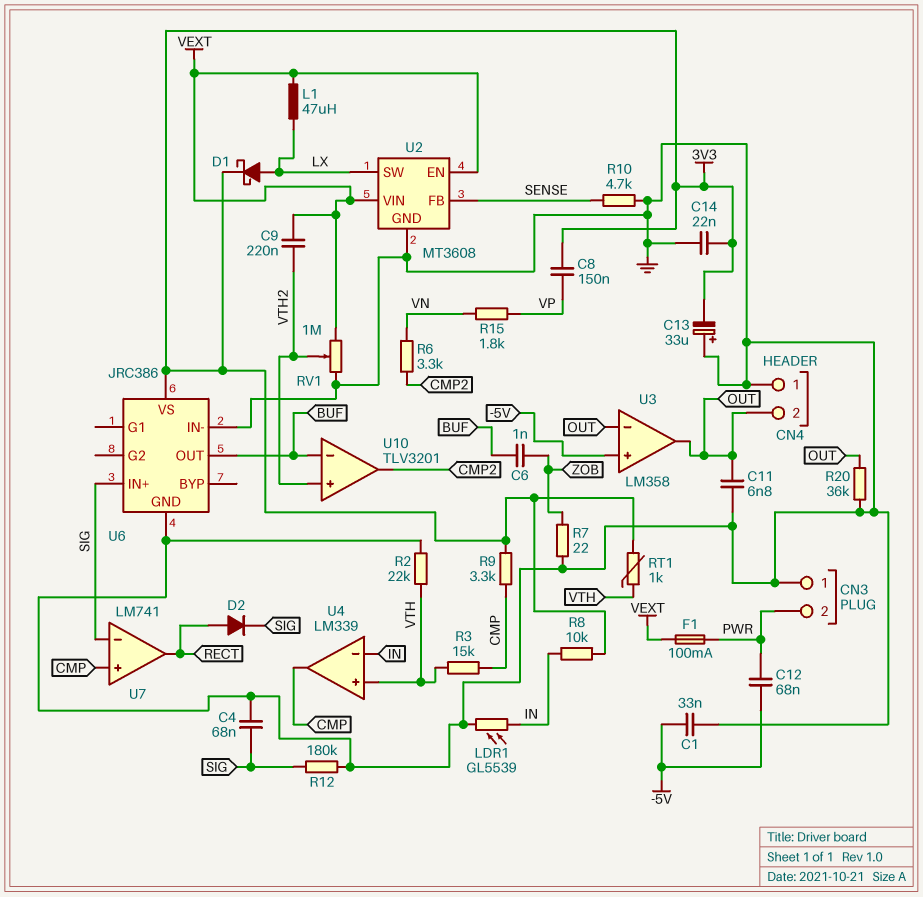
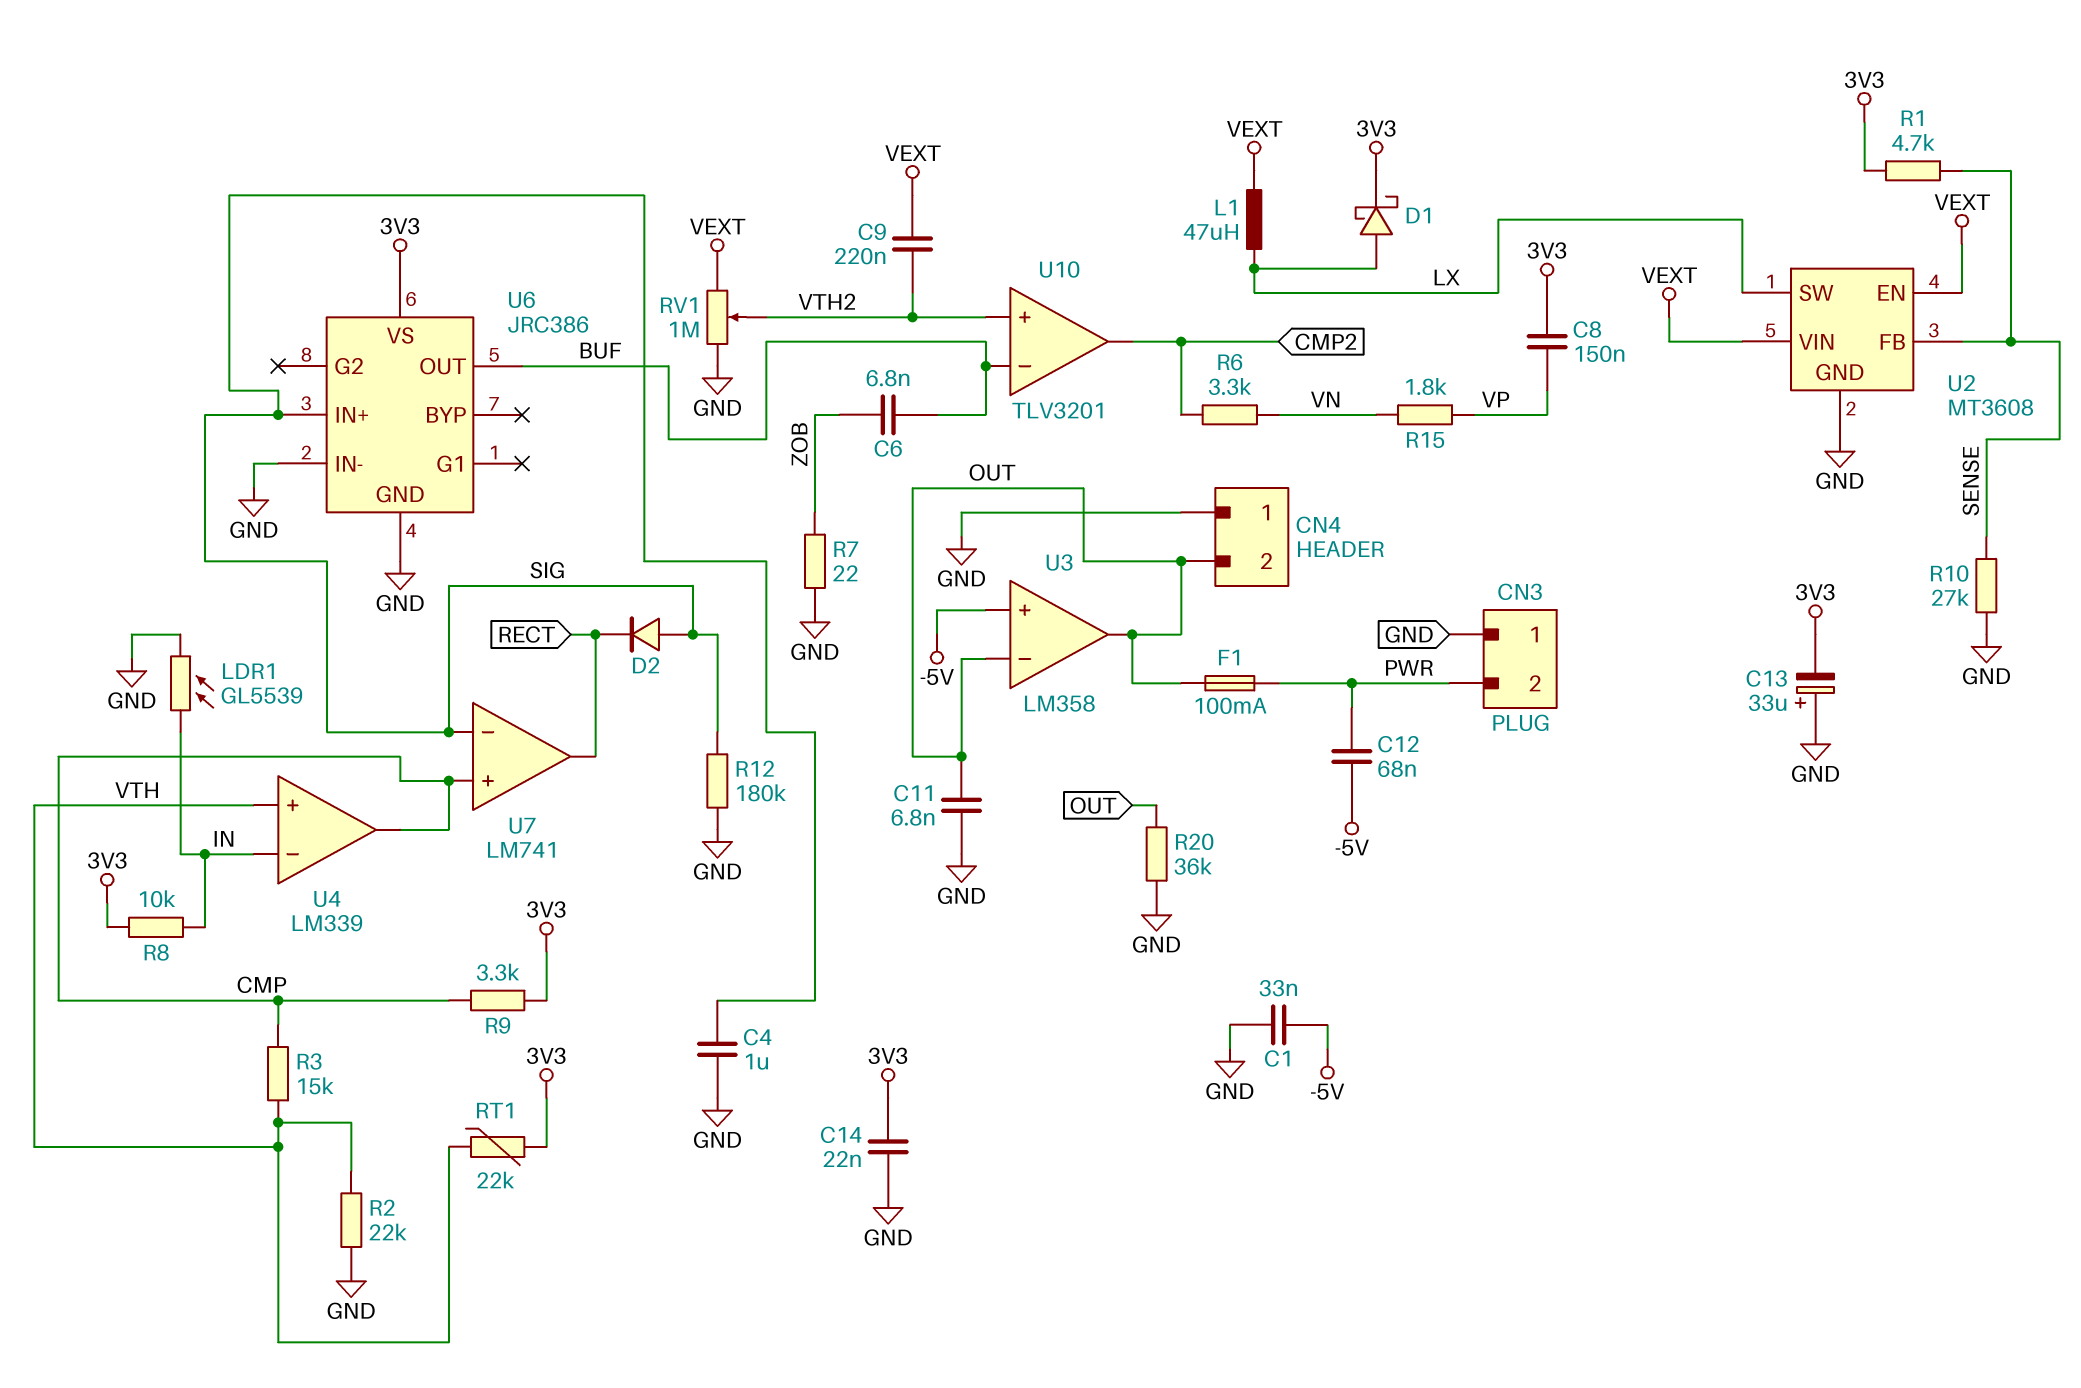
C4: 68nF (GND, SIG) -> 1uF (GND, SIG)
C6: 1nF (BUF, ZOB) -> 6.8nF (BUF, ZOB)
D2: diode (A RECT, K SIG) -> diode (A SIG, K RECT)
F1: 100mA (PWR, VEXT) -> 100mA (OUT, PWR)
R1: none -> 4.7k (3V3, SENSE)
R10: 4.7k (GND, SENSE) -> 27k (GND, SENSE)
RT1: 1k (3V3, VTH) -> 22k (3V3, VTH)

